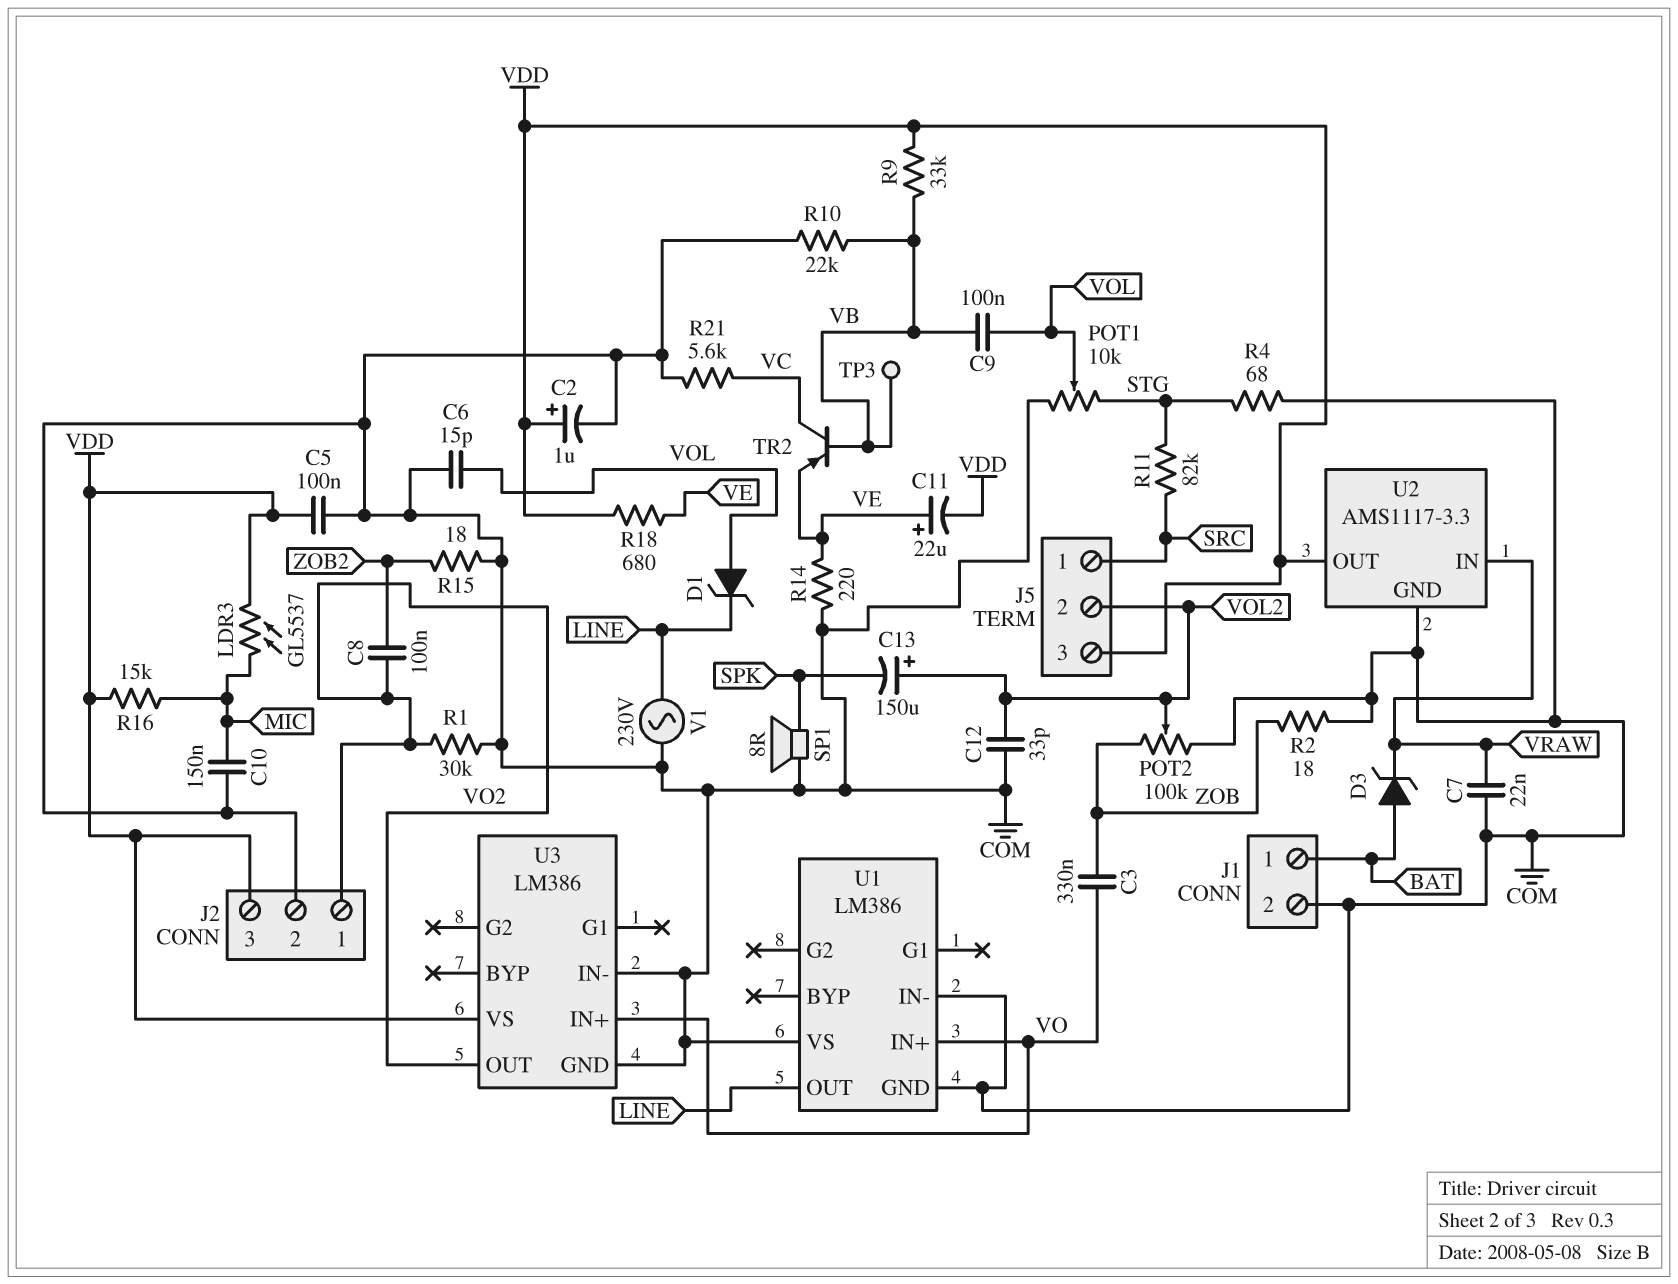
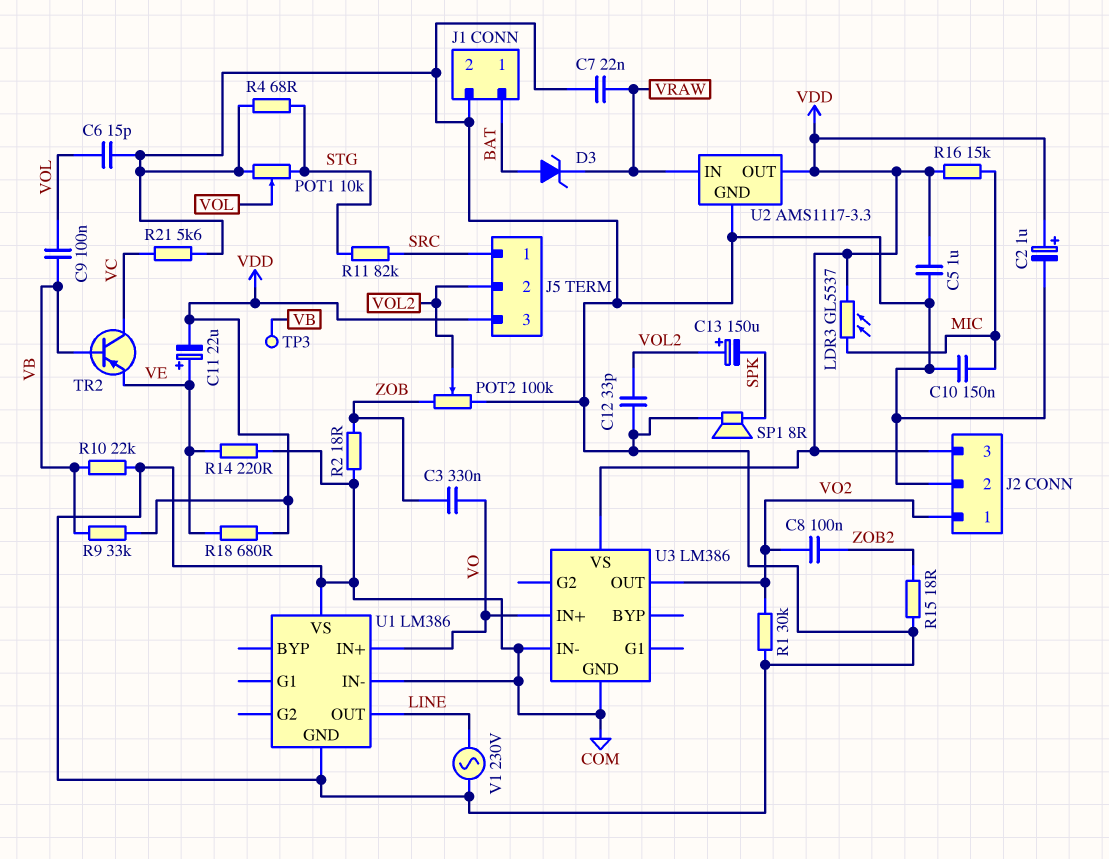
C5: 100nF (COM, VDD) -> 1uF (COM, VDD)
D1: zener (A VOL, K LINE) -> none

